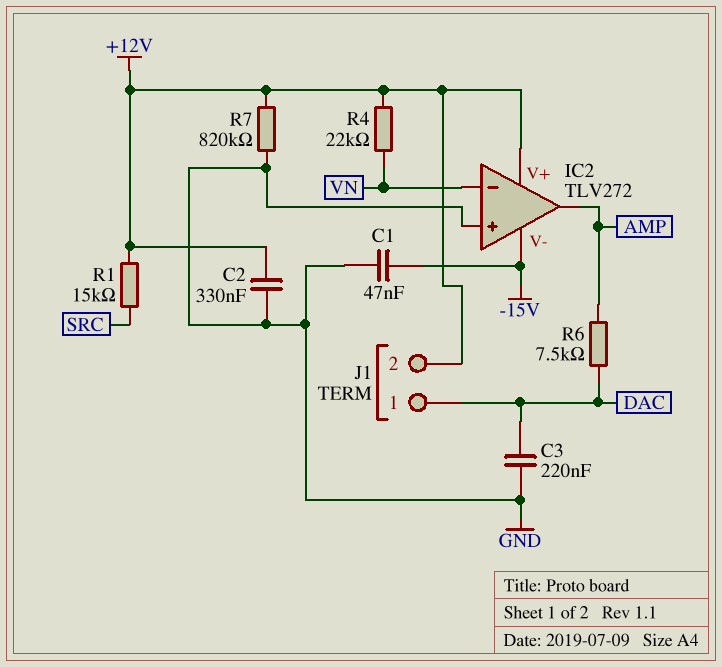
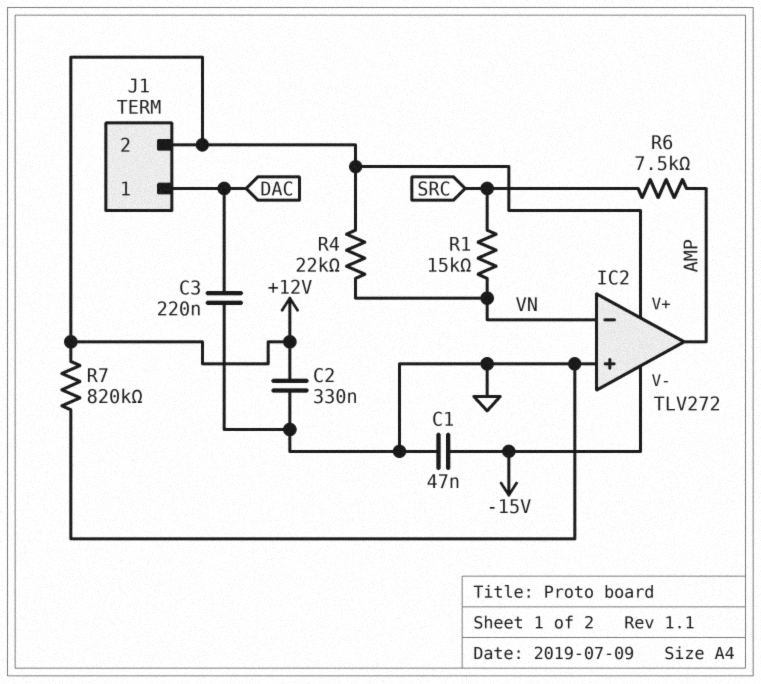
R1: 15k (+12V, SRC) -> 15k (SRC, VN)
R6: 7.5k (AMP, DAC) -> 7.5k (AMP, SRC)

